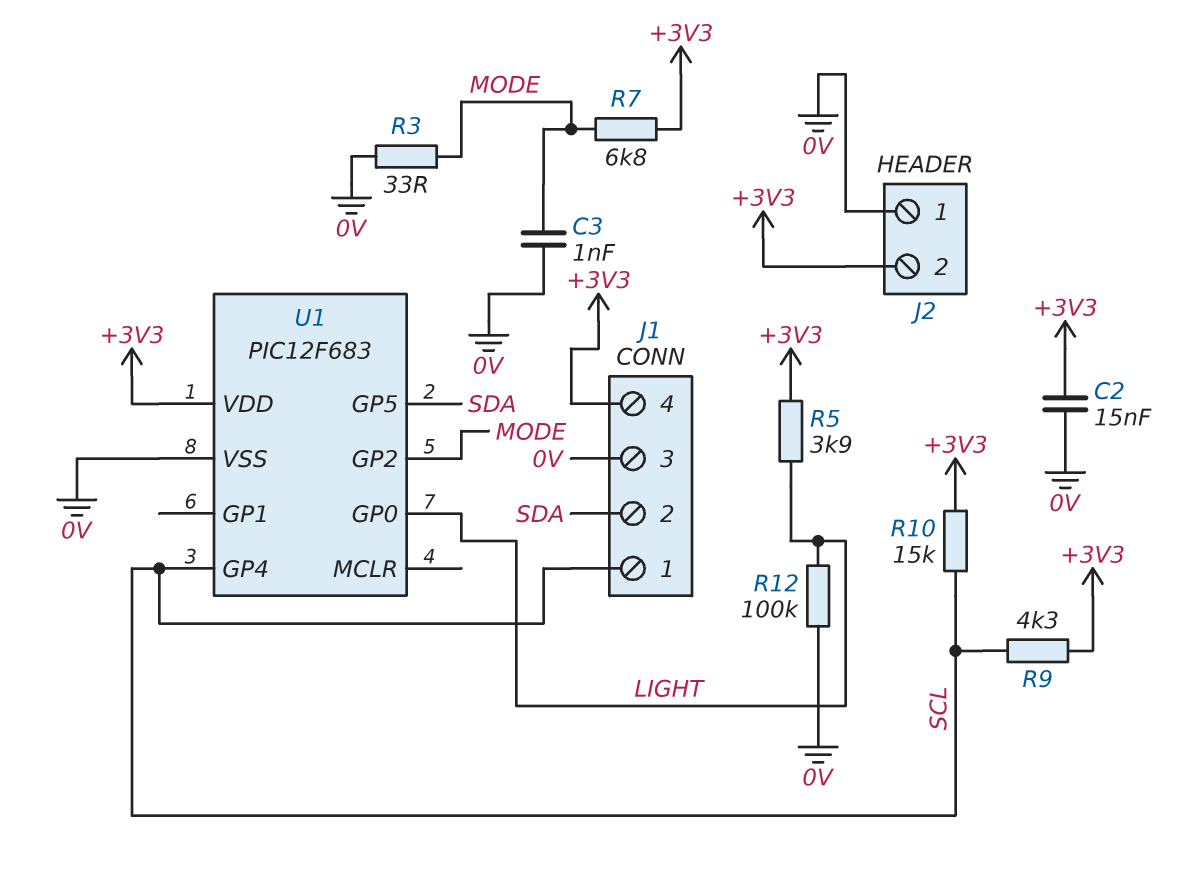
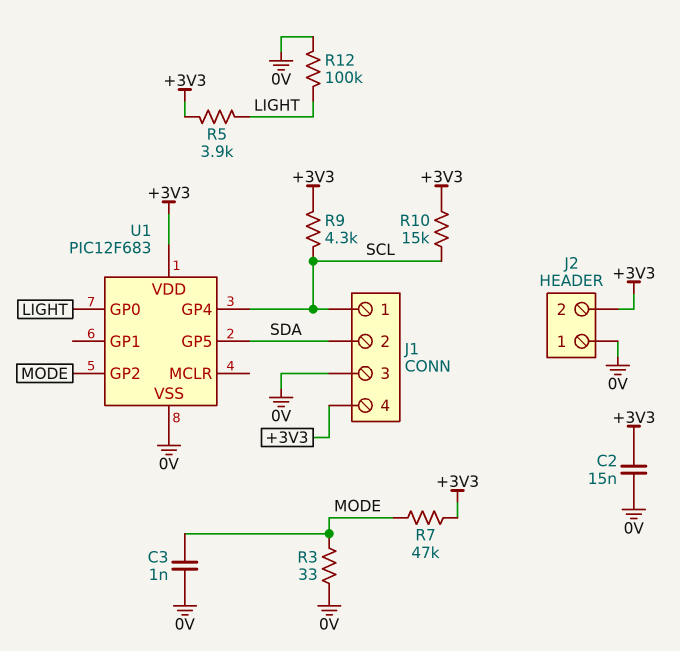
R7: 6.8k (+3V3, MODE) -> 47k (+3V3, MODE)

